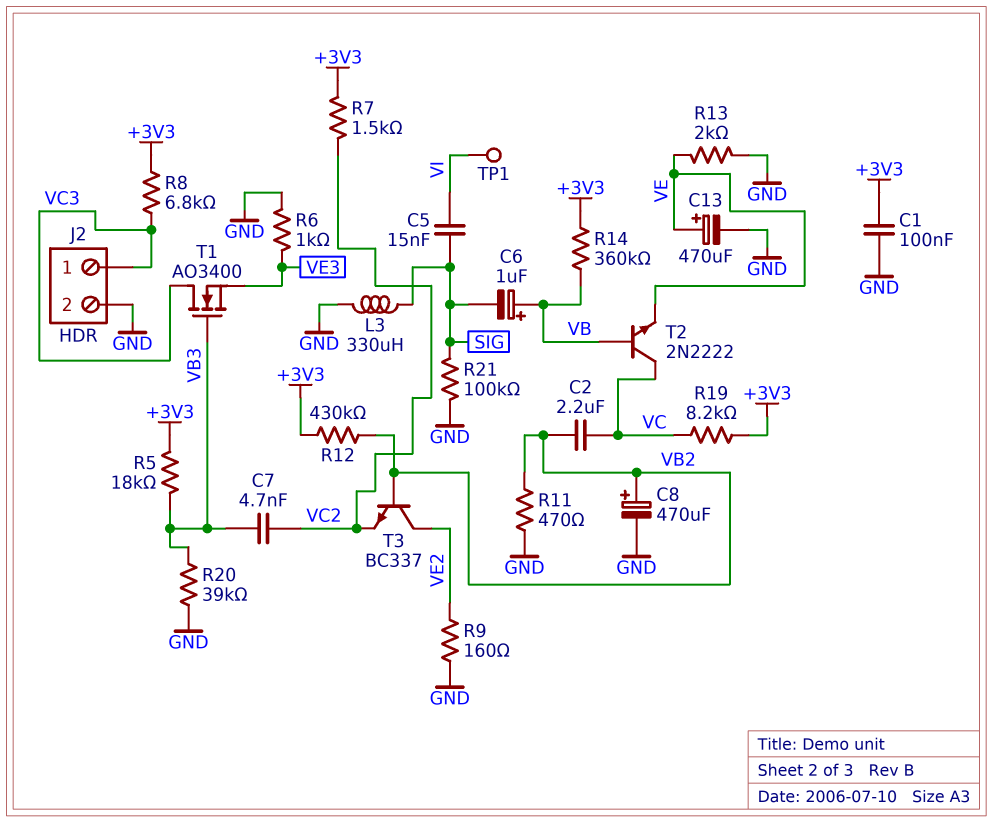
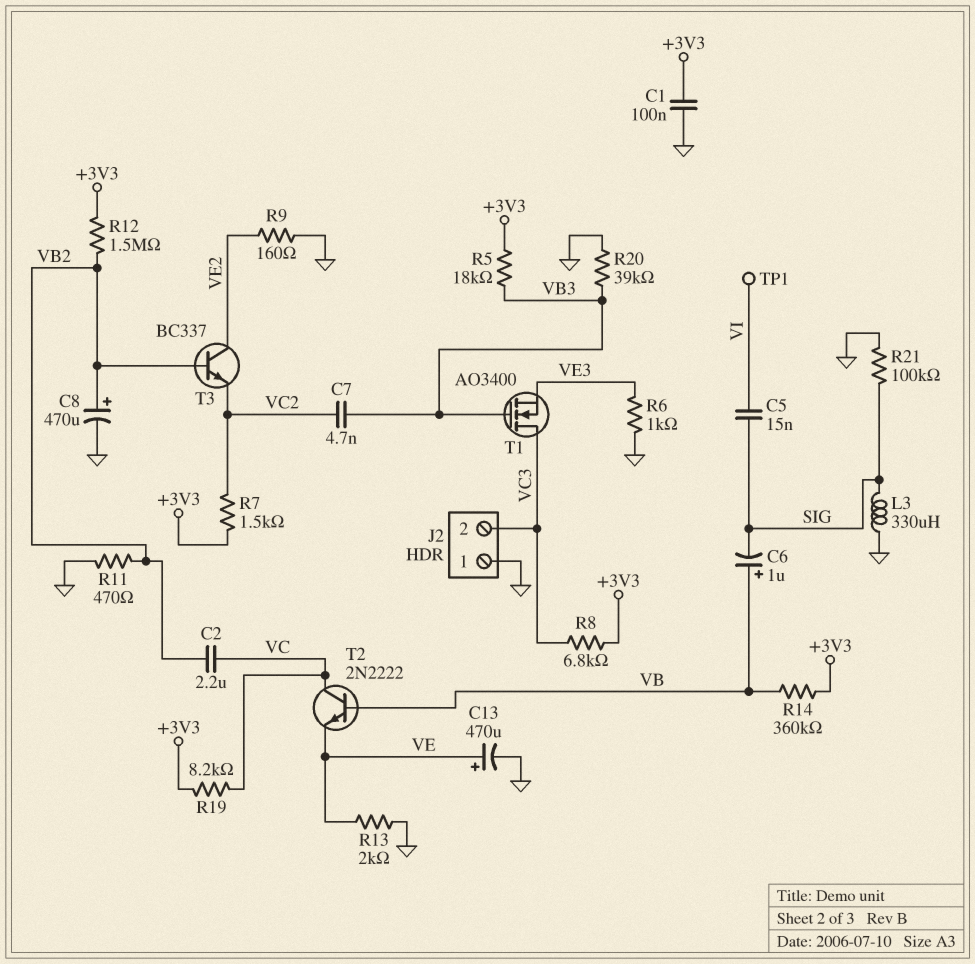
J2 pin 1: VC3 -> GND
J2 pin 2: GND -> VC3
R12: 430k (+3V3, VB2) -> 1.5M (+3V3, VB2)

